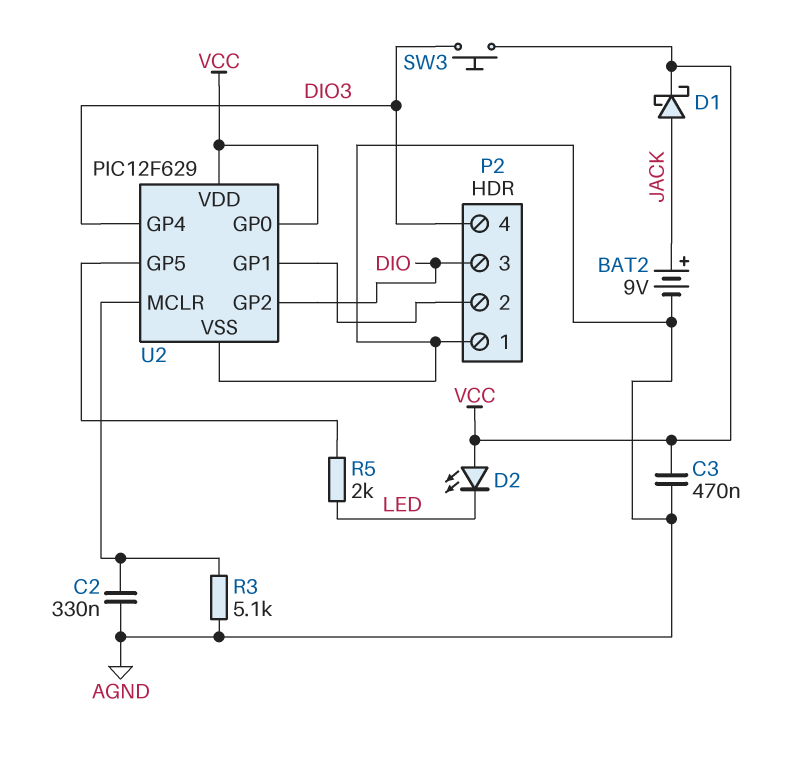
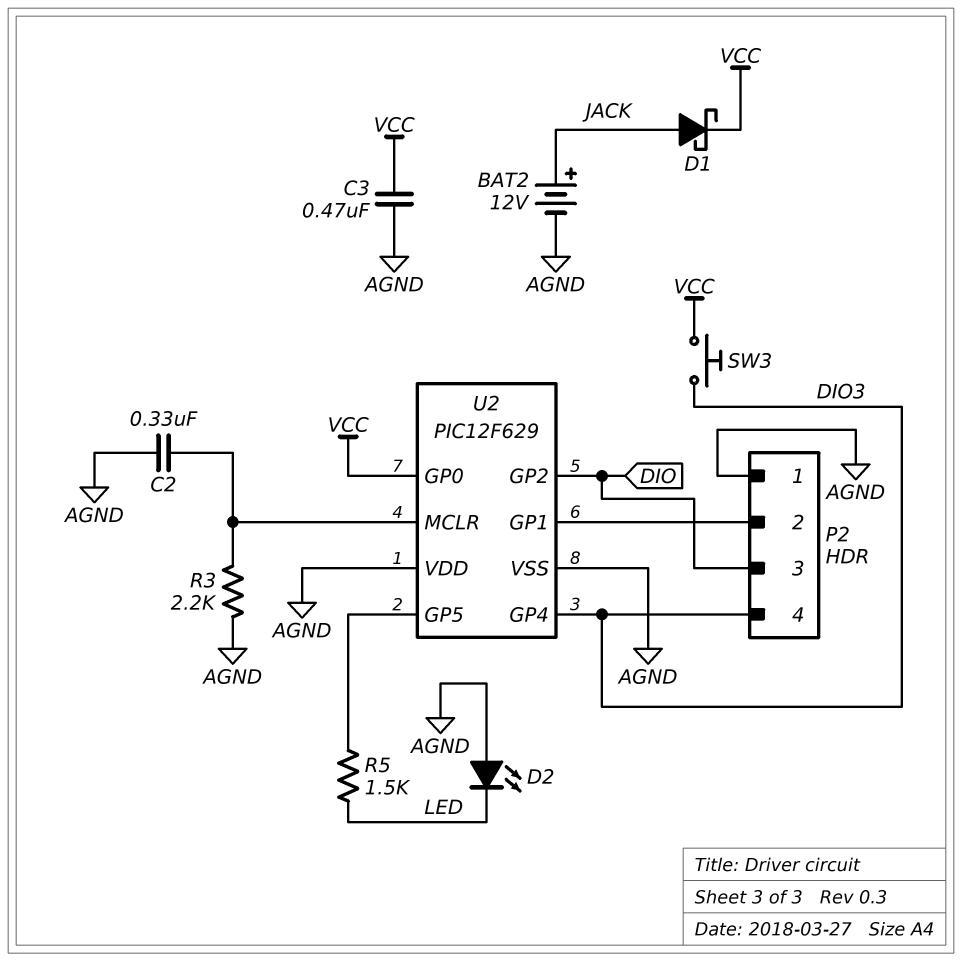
BAT2: 9V (plus JACK, minus AGND) -> 12V (plus JACK, minus AGND)
D2: LED (A VCC, K LED) -> LED (A AGND, K LED)
R3: 5.1k (AGND, U2/MCLR) -> 2.2k (AGND, U2/MCLR)
R5: 2k (LED, U2/GP5) -> 1.5k (LED, U2/GP5)
U2 pin VDD: VCC -> AGND

